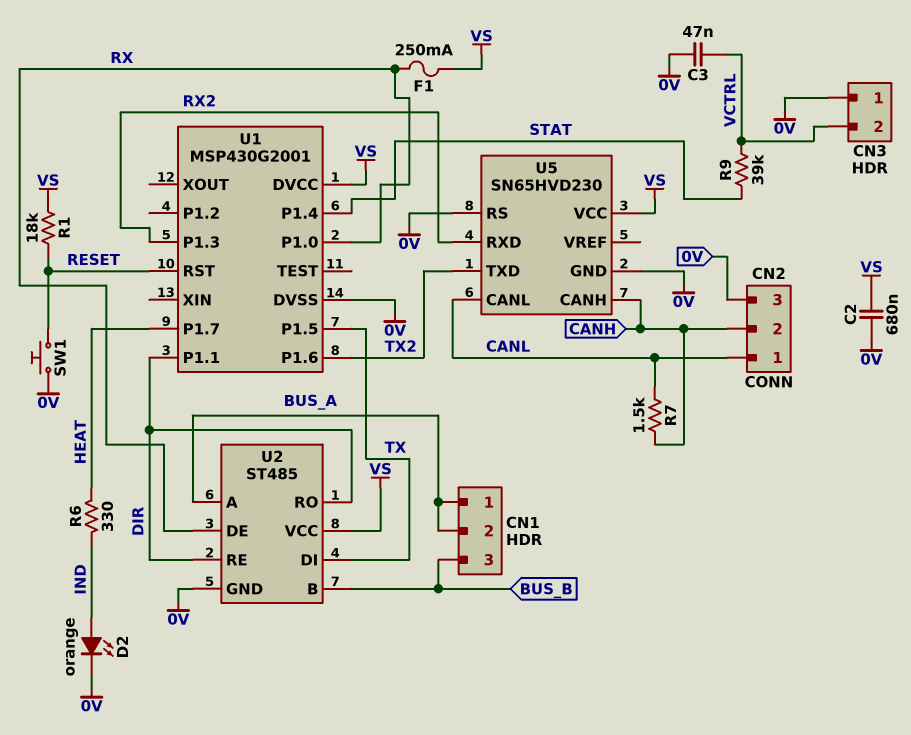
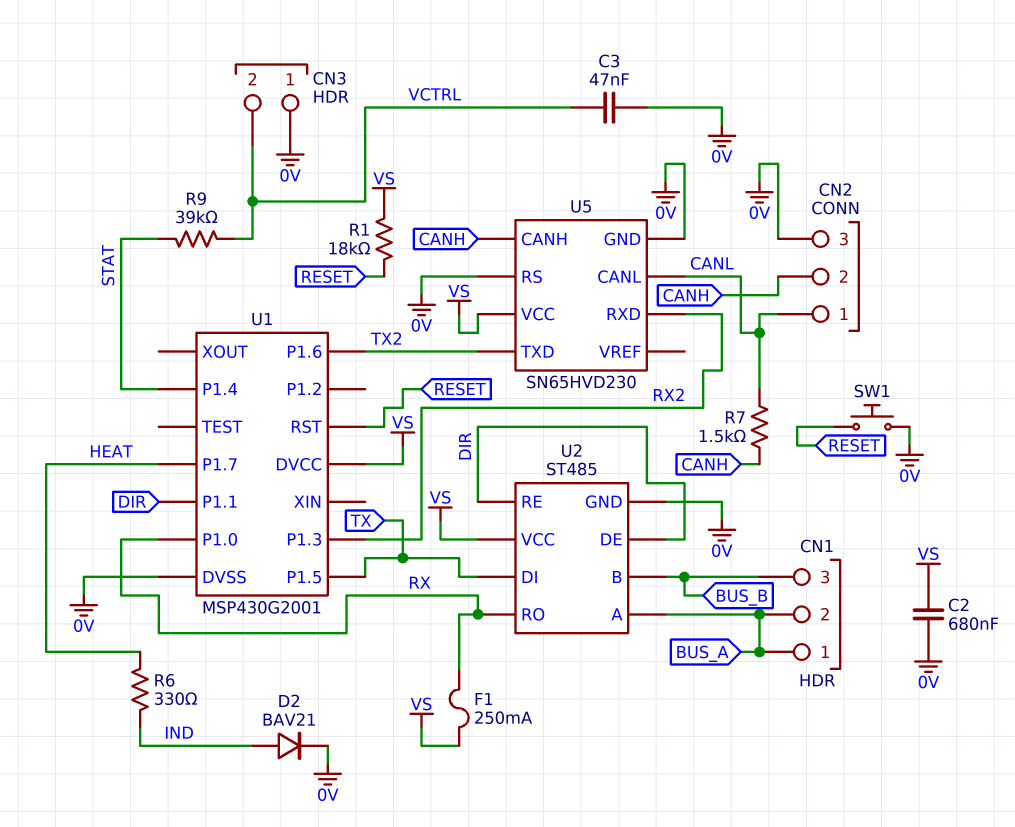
D2: LED orange (A IND, K 0V) -> diode BAV21 (A IND, K 0V)
U2 pin DE: RX -> DIR
U2 pin RO: DIR -> RX

